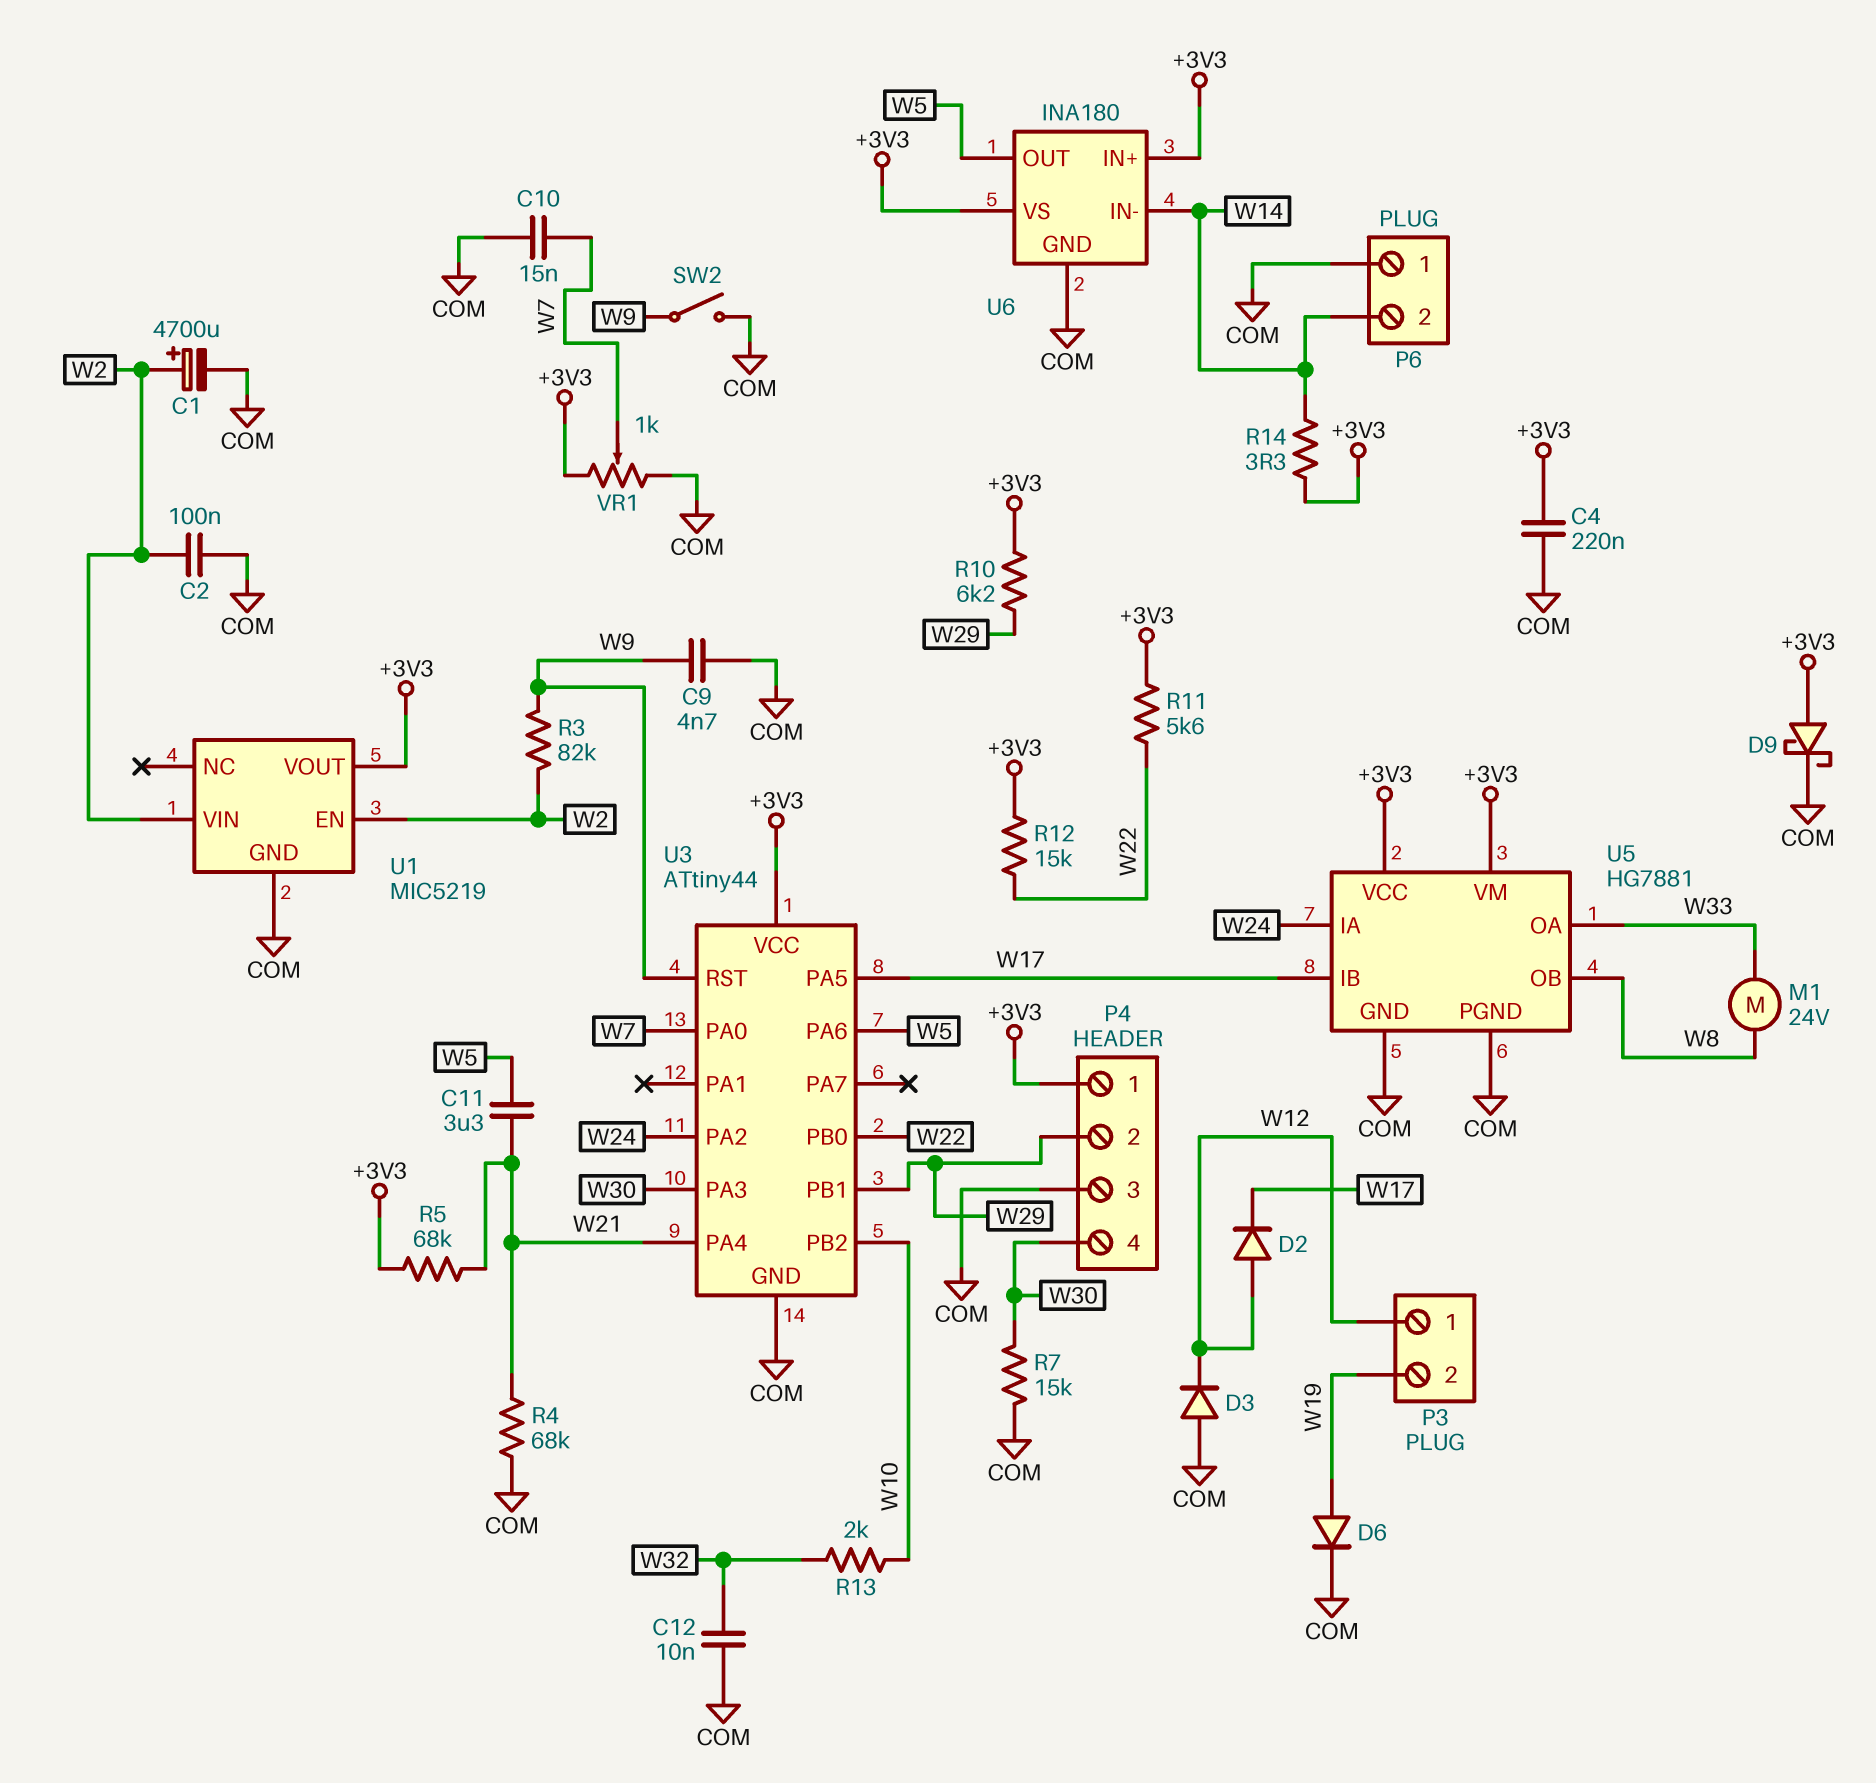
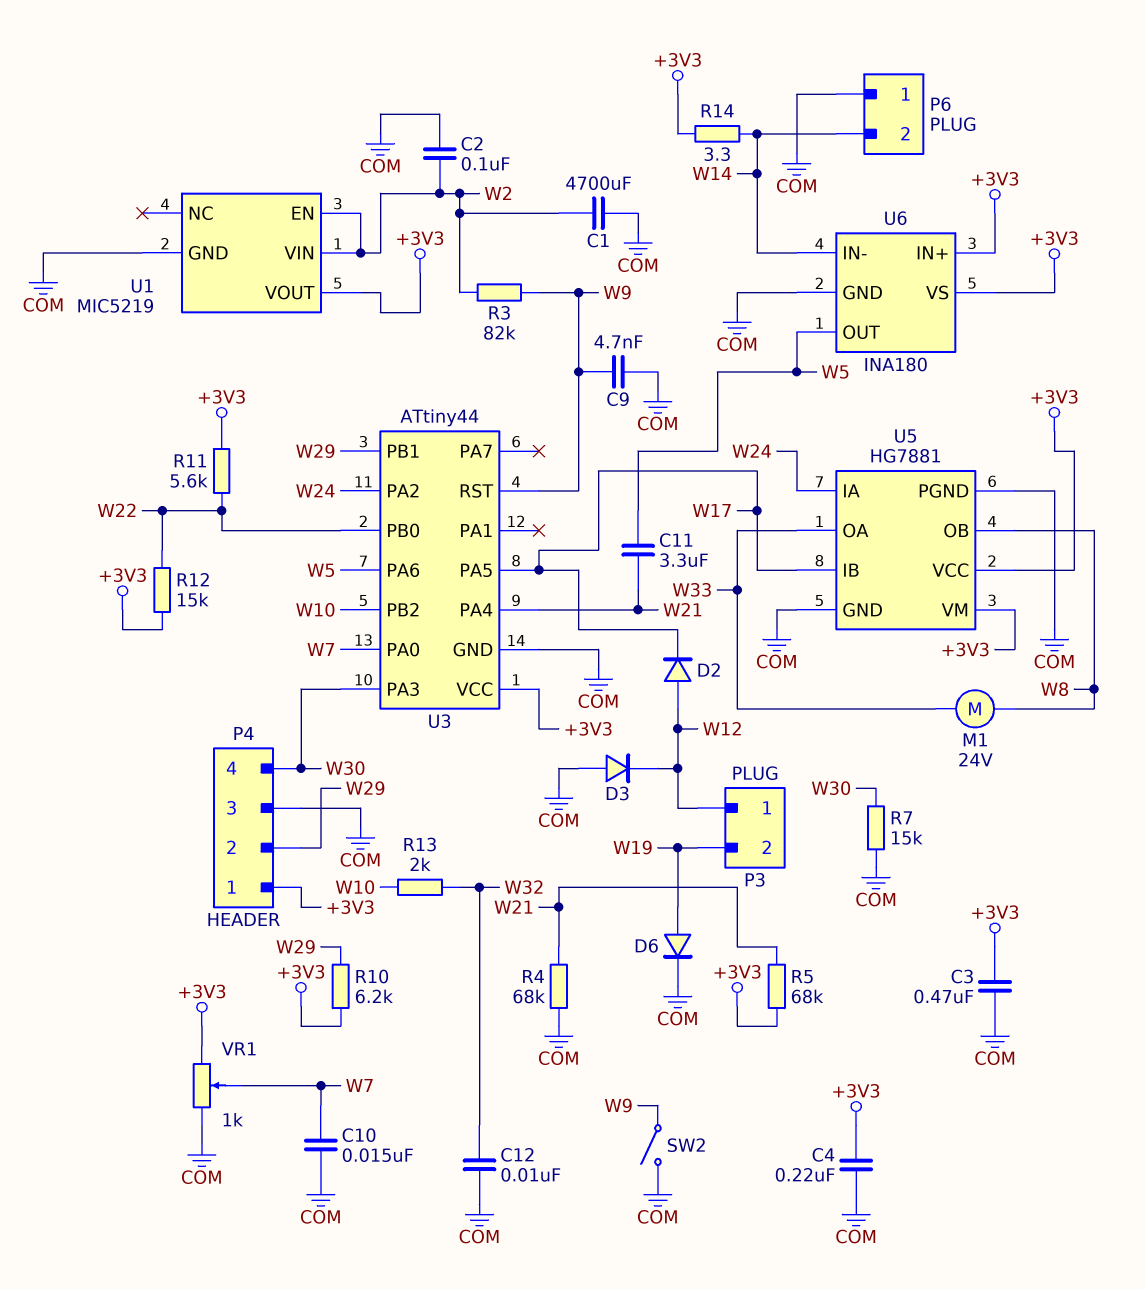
C1: 4700uF (plus W2, minus COM) -> 4700uF (COM, W2)
C3: none -> 470nF (+3V3, COM)
D9: schottky (A +3V3, K COM) -> none

